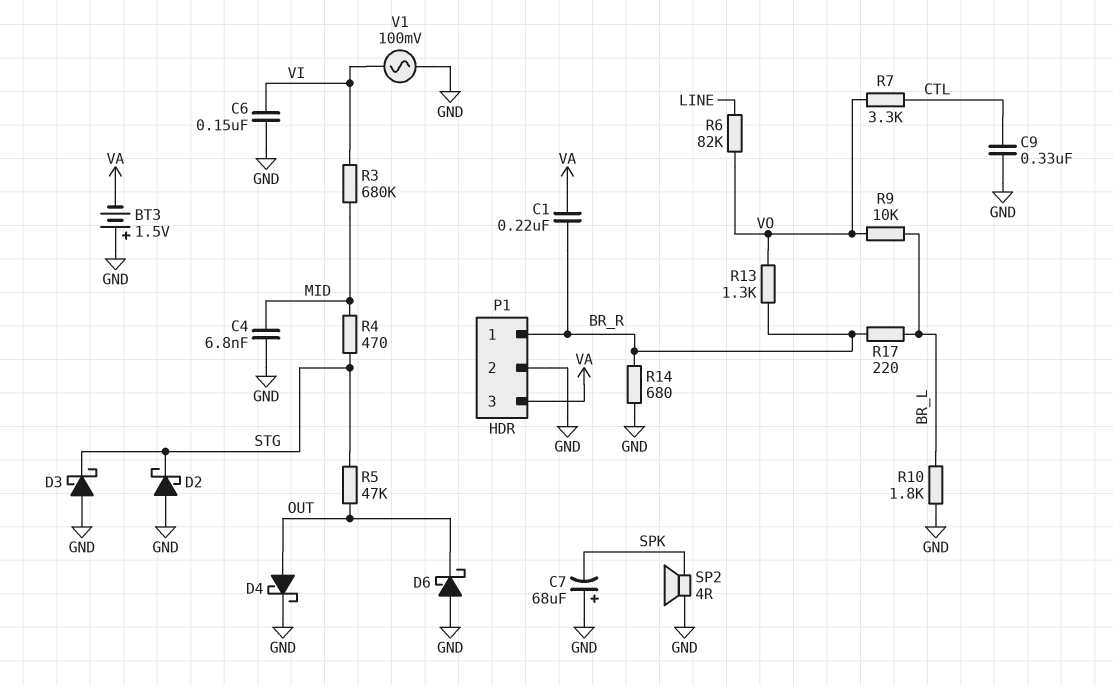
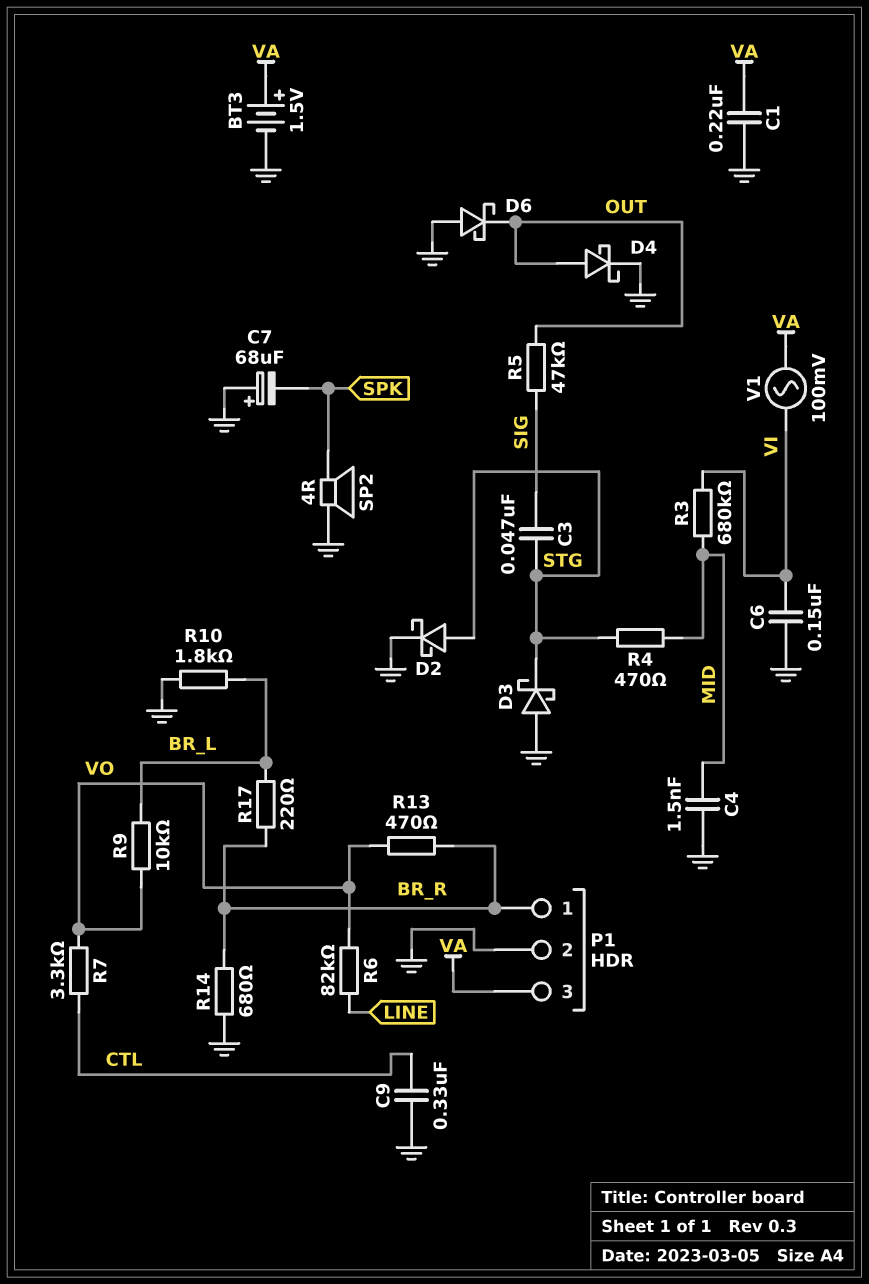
BT3: 1.5V (plus GND, minus VA) -> 1.5V (plus VA, minus GND)
C1: 220nF (BR_R, VA) -> 220nF (GND, VA)
C3: none -> 47nF (SIG, STG)
C4: 6.8nF (GND, MID) -> 1.5nF (GND, MID)
D2: schottky (A GND, K STG) -> schottky (A STG, K GND)
R5: 47k (OUT, STG) -> 47k (OUT, SIG)
R13: 1.3k (BR_R, VO) -> 470 (BR_R, VO)
V1: AC 100mV (GND, VI) -> AC 100mV (VA, VI)

